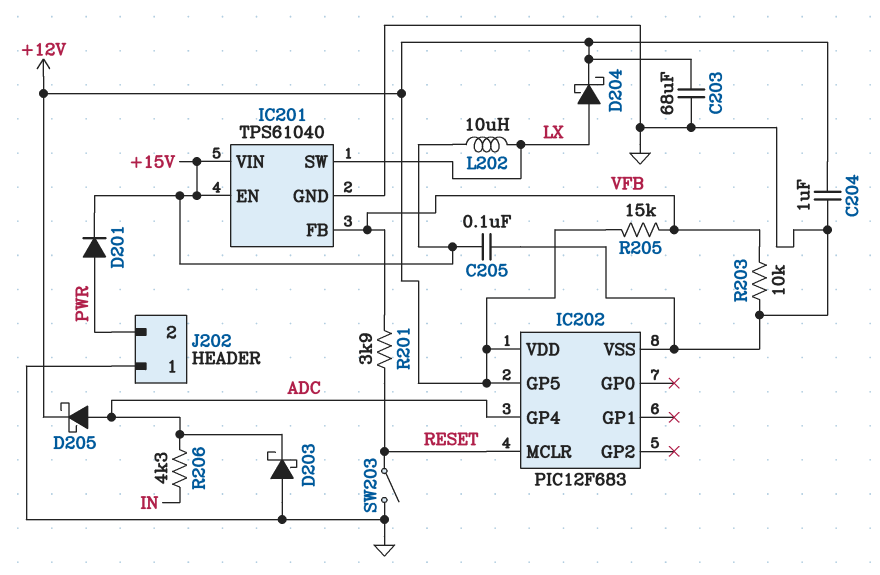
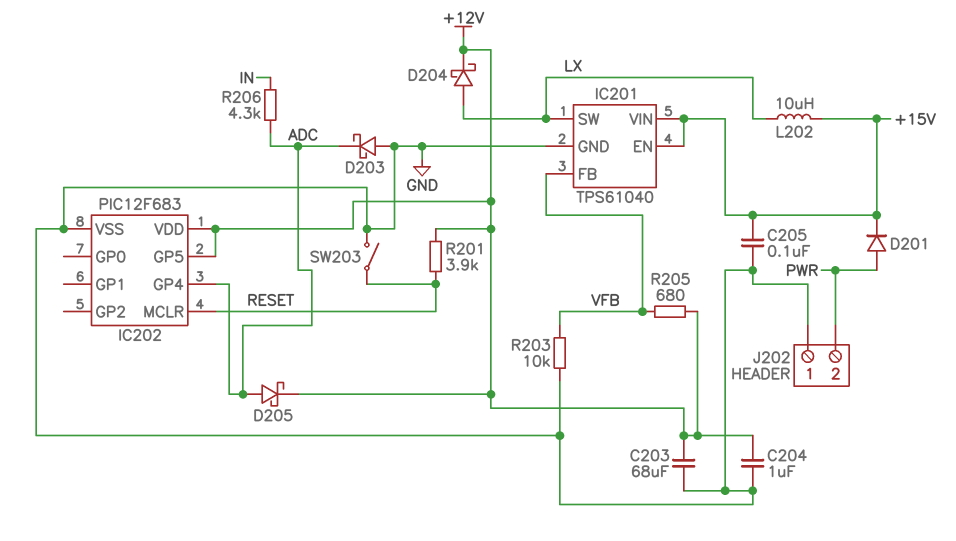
R201: 3.9k (RESET, VFB) -> 3.9k (+12V, RESET)
R205: 15k (+12V, VFB) -> 680 (+12V, VFB)

